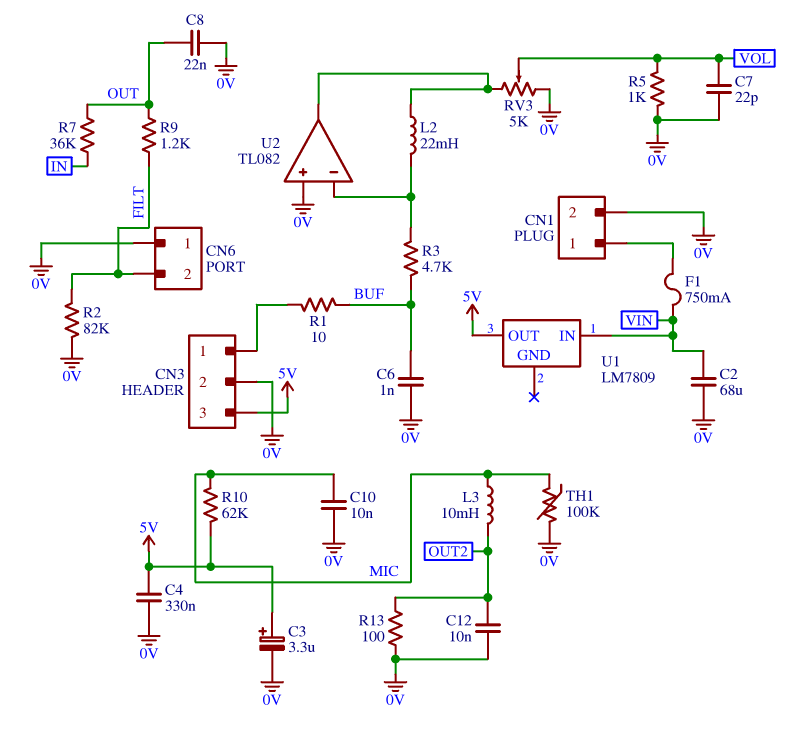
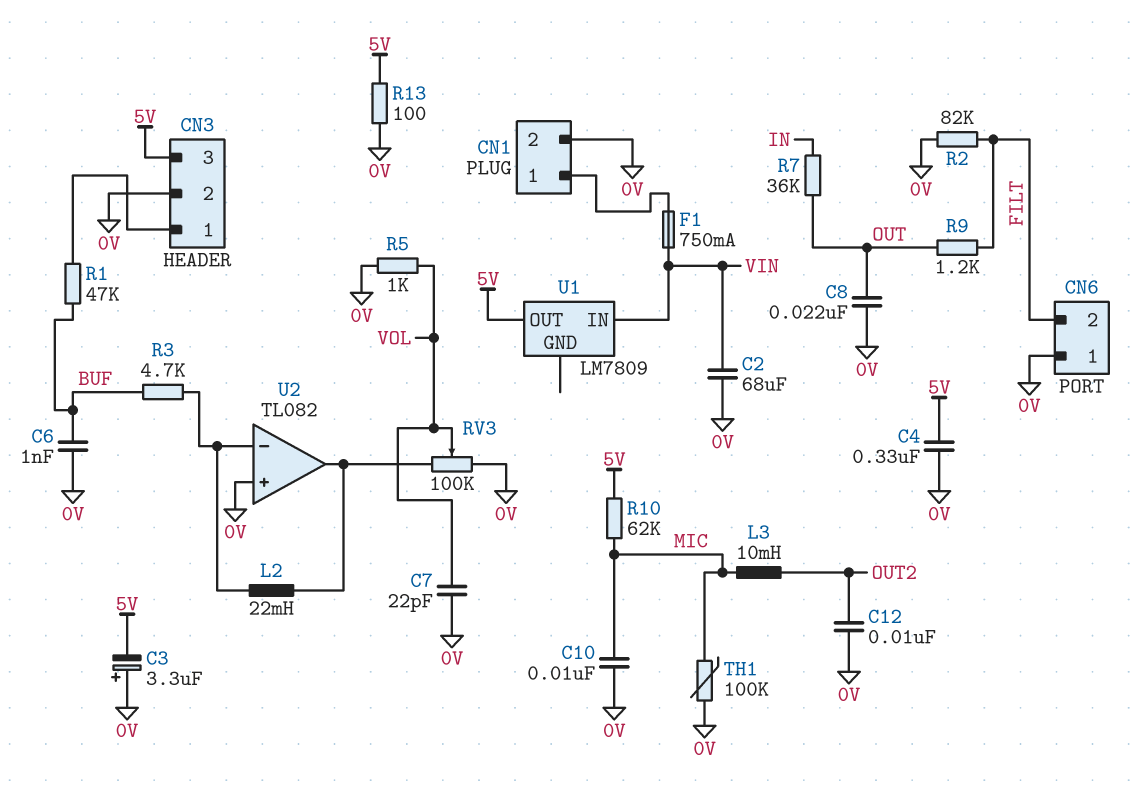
C3: 3.3uF (plus 5V, minus 0V) -> 3.3uF (plus 0V, minus 5V)
R1: 10 (BUF, CN3/1) -> 47k (BUF, CN3/1)
R13: 100 (0V, OUT2) -> 100 (0V, 5V)
RV3: 5k (0V, U2/out, wiper VOL) -> 100k (0V, U2/out, wiper VOL)

